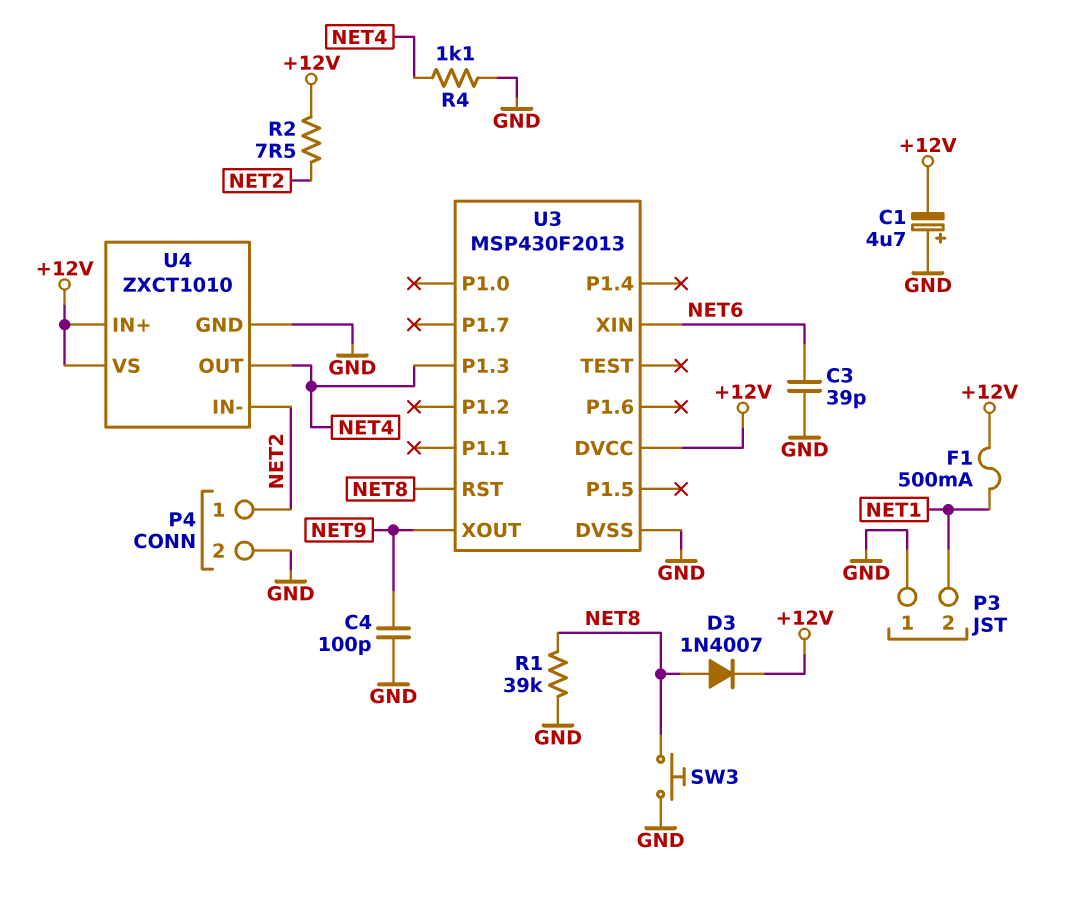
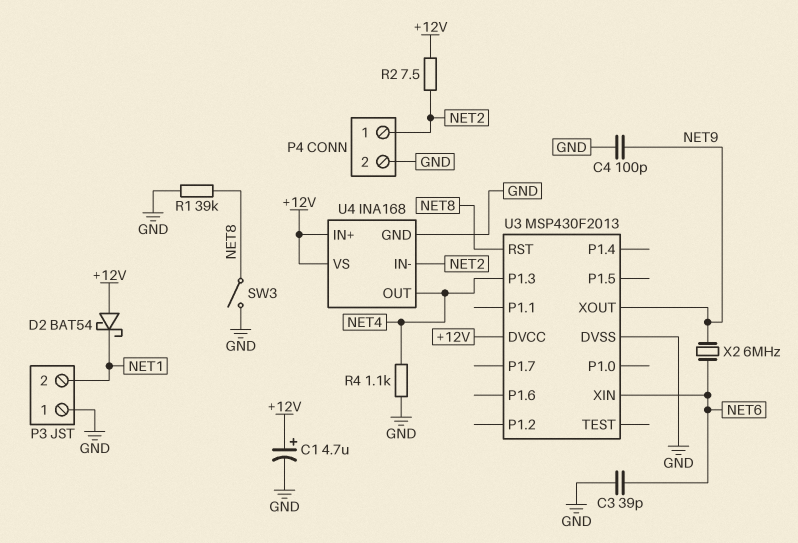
C1: 4.7uF (plus GND, minus +12V) -> 4.7uF (plus +12V, minus GND)
D2: none -> schottky BAT54 (A +12V, K NET1)
D3: diode 1N4007 (A NET8, K +12V) -> none
F1: 500mA (+12V, NET1) -> none
SW3: button (GND, NET8) -> switch (GND, NET8)
U4: ZXCT1010 -> INA168
X2: none -> 6MHz (NET6, NET9)

